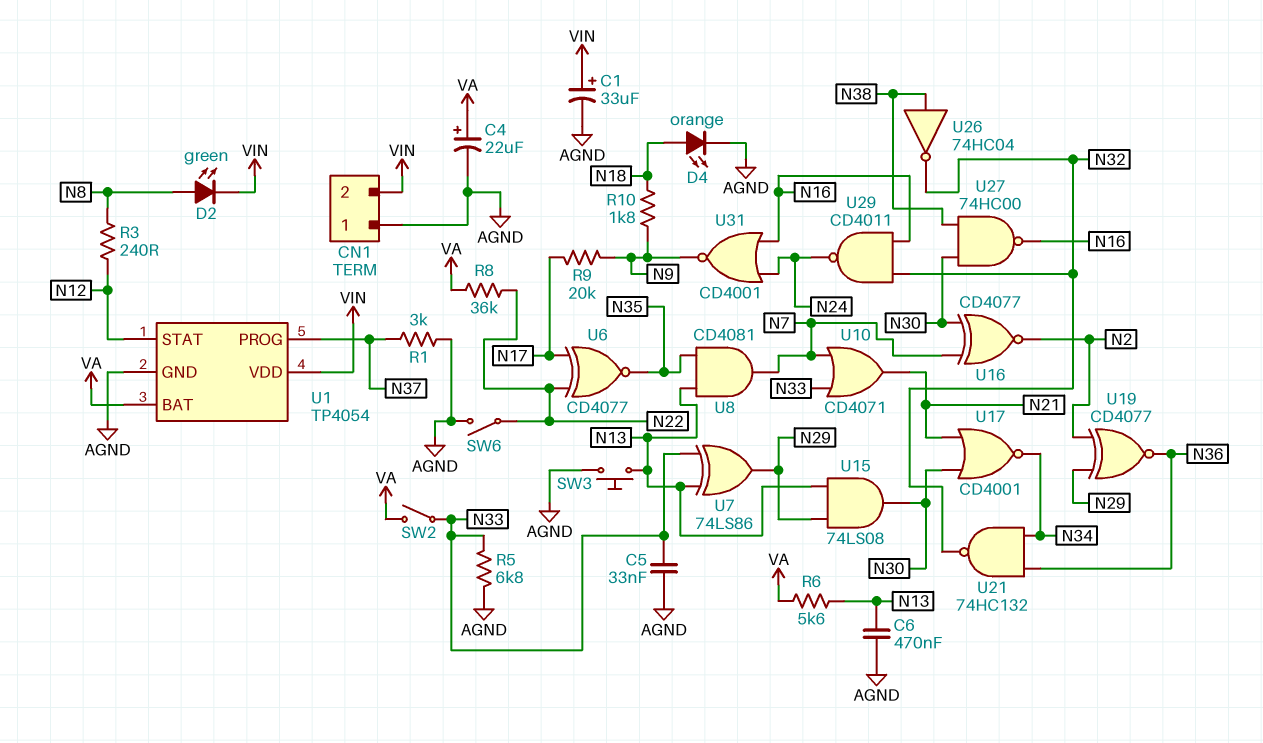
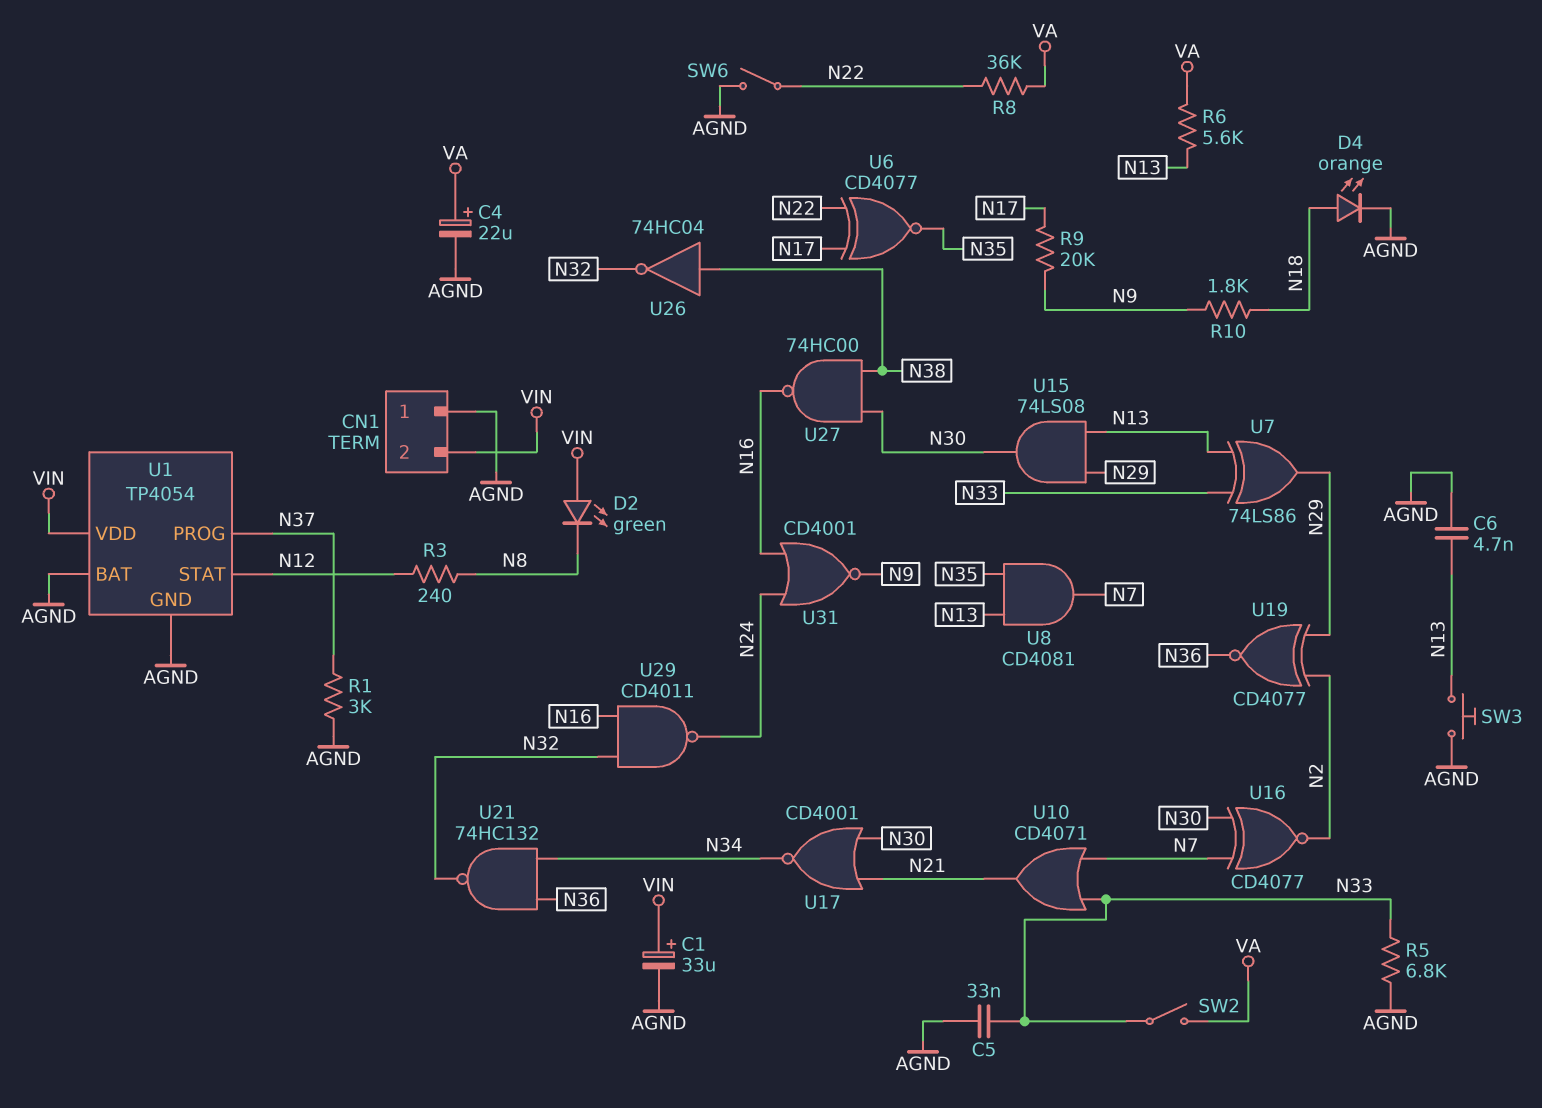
C6: 470nF (AGND, N13) -> 4.7nF (AGND, N13)
D2: LED green (A N8, K VIN) -> LED green (A VIN, K N8)
U1 pin BAT: VA -> AGND

